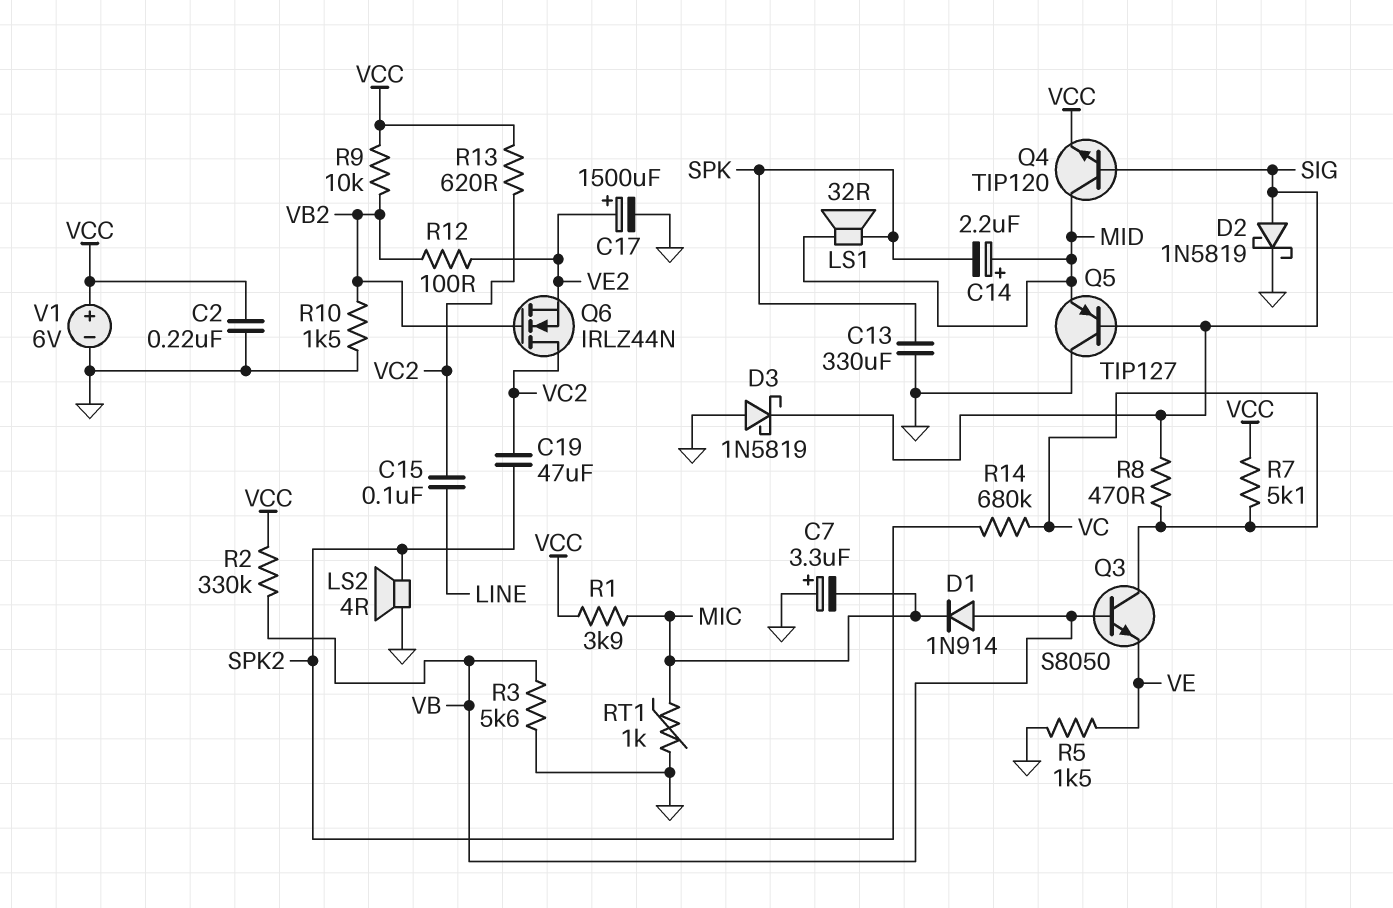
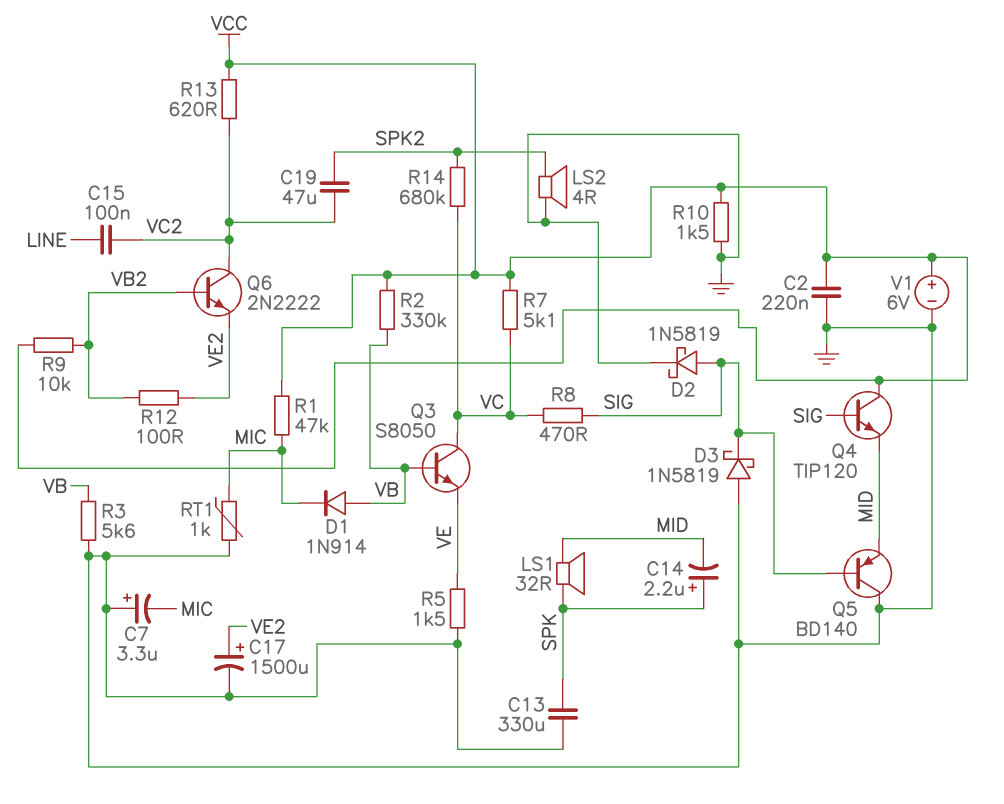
C14: 2.2uF (plus MID, minus SPK) -> 2.2uF (plus SPK, minus MID)
Q4: NPN TIP120 (B SIG, C MID, E VCC) -> NPN TIP120 (B SIG, C VCC, E MID)
Q5: PNP TIP127 (B SIG, C GND, E MID) -> PNP BD140 (B SIG, C GND, E MID)
Q6: NMOS IRLZ44N (G VB2, D VC2, S VE2) -> NPN 2N2222 (B VB2, C VC2, E VE2)
R1: 3.9k (MIC, VCC) -> 47k (MIC, VCC)
R10: 1.5k (GND, VB2) -> 1.5k (GND, VCC)

